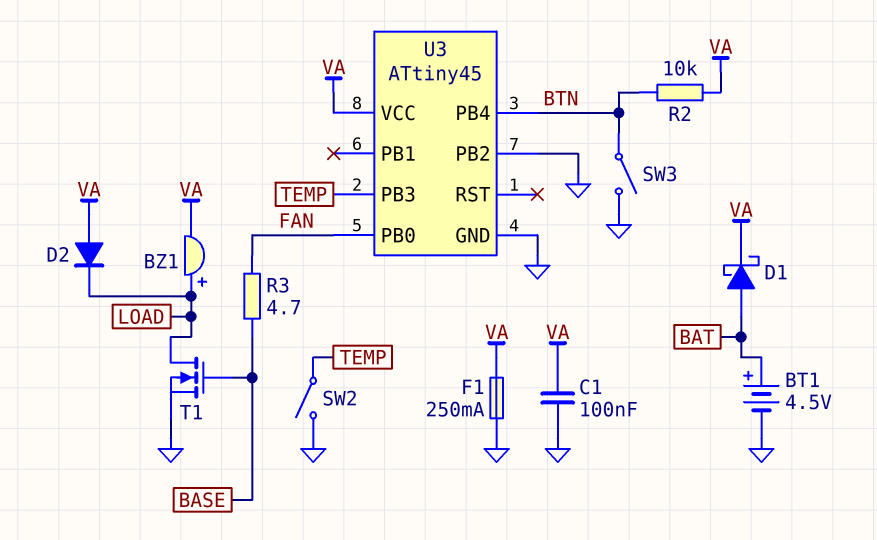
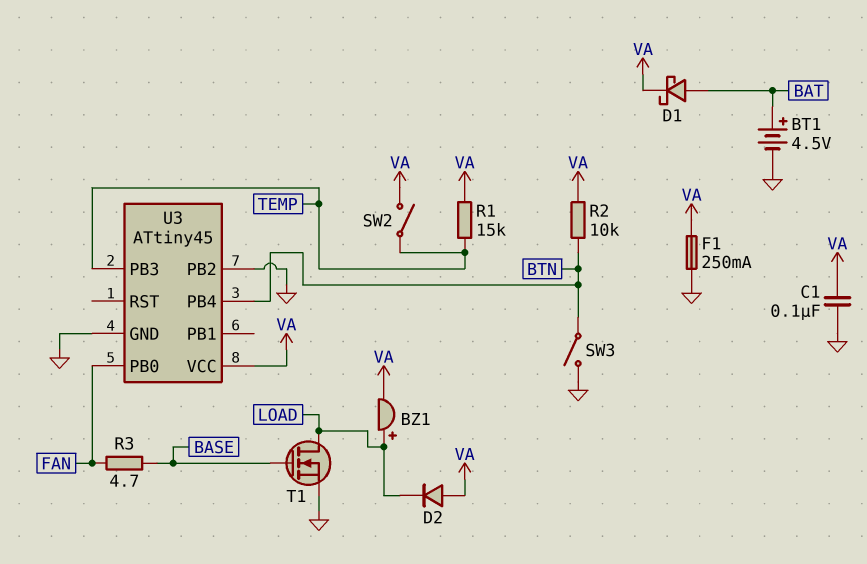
R1: none -> 15k (TEMP, VA)
SW2: switch (GND, TEMP) -> switch (TEMP, VA)

